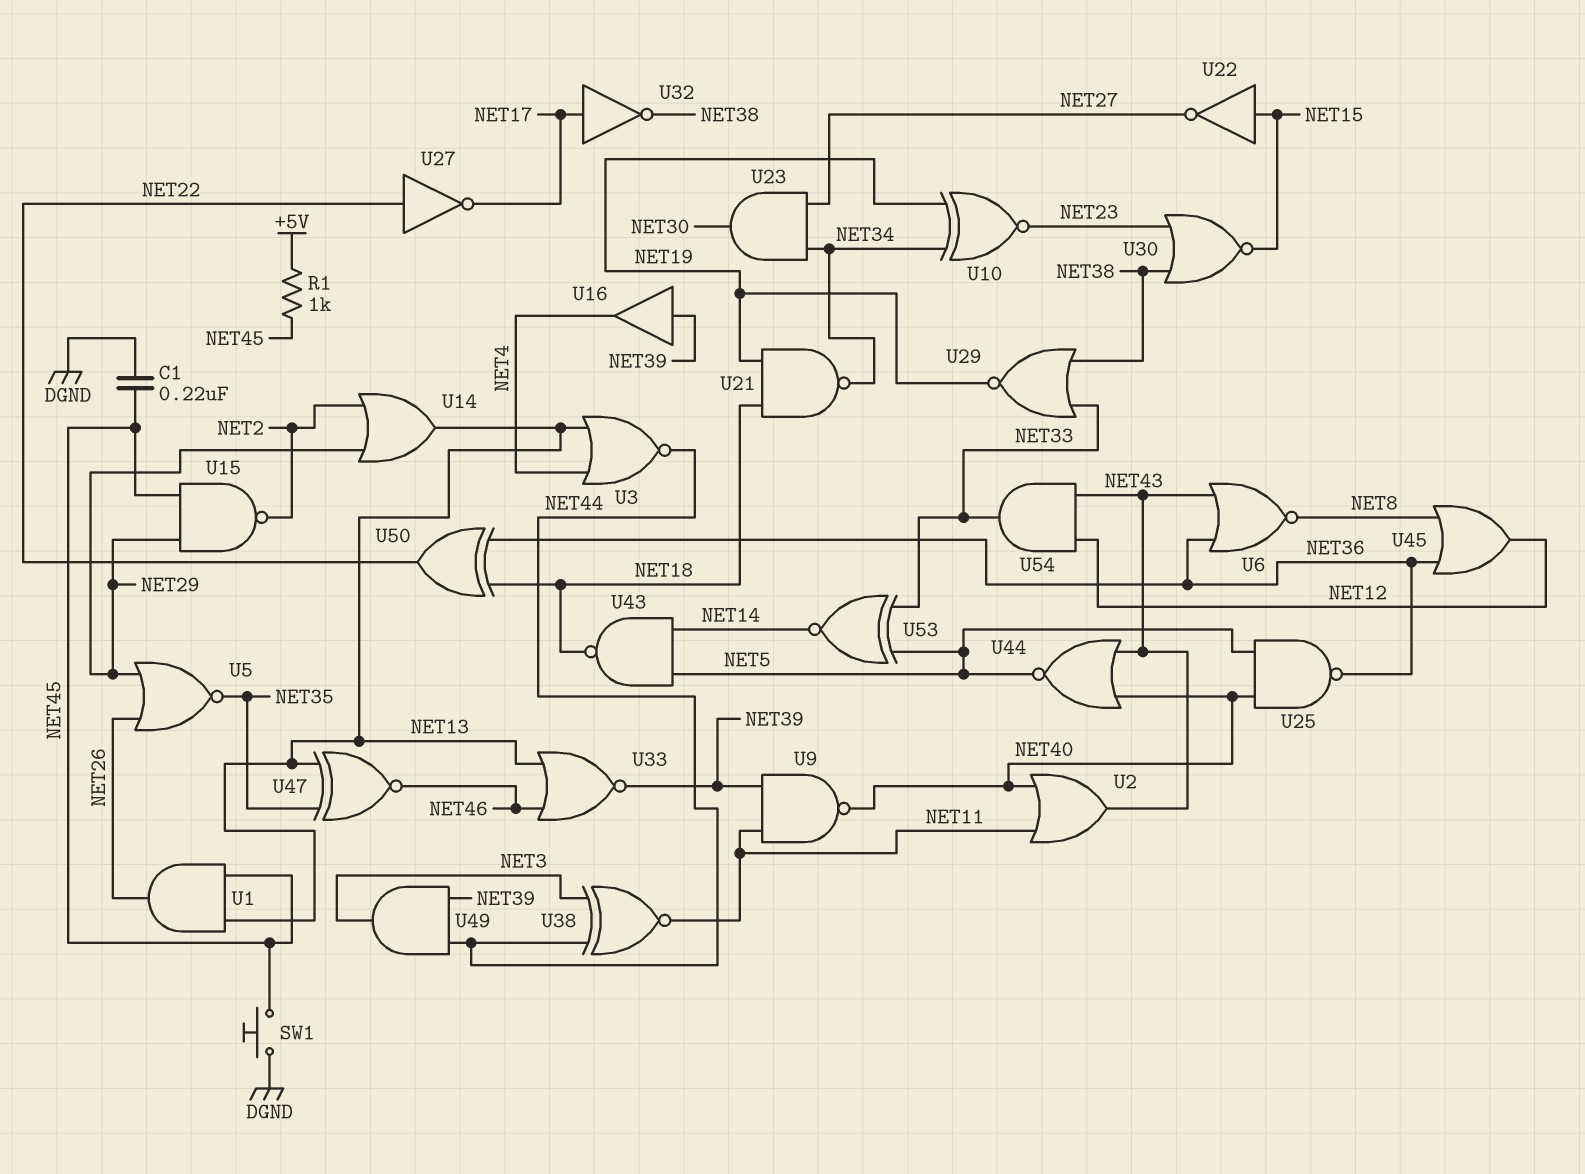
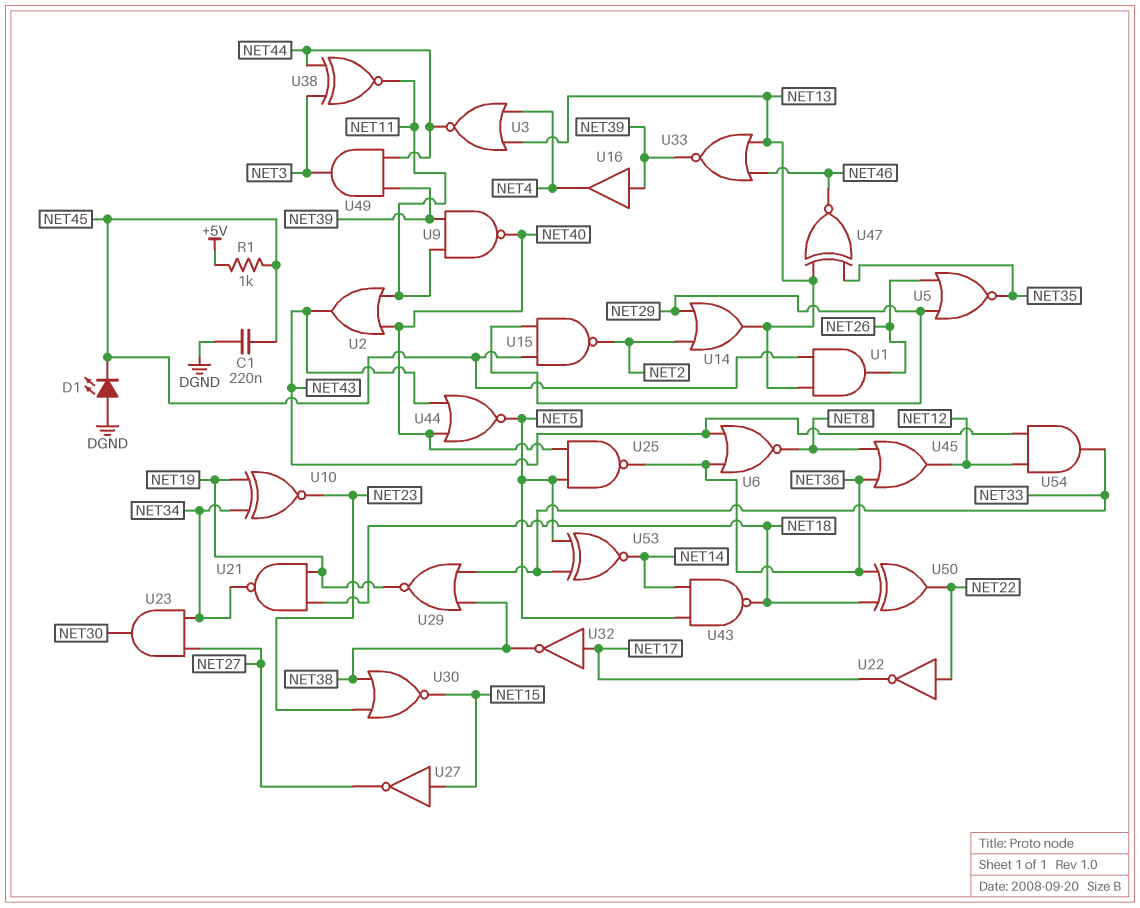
D1: none -> LED (A DGND, K NET45)
SW1: button (DGND, NET45) -> none
U22: NOT (in NET15, out NET27) -> NOT (in NET22, out NET17)
U27: NOT (in NET22, out NET17) -> NOT (in NET15, out NET27)

